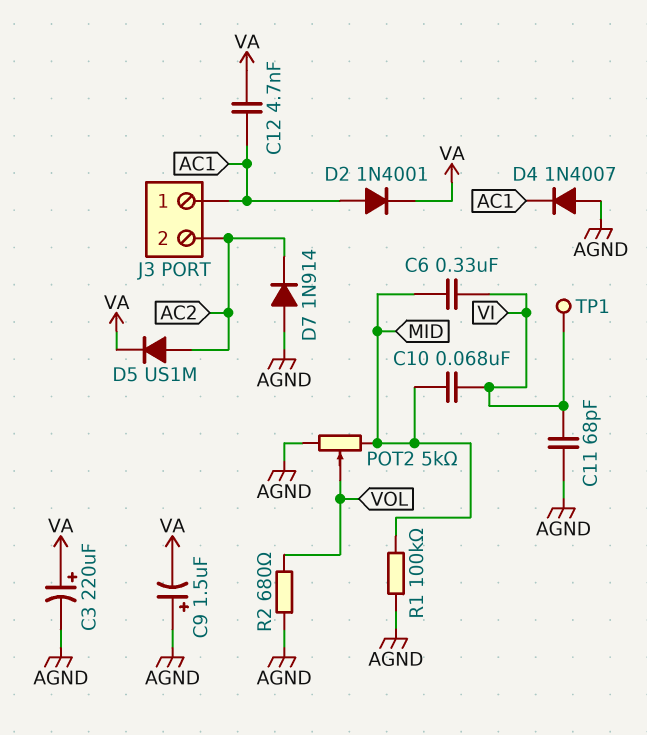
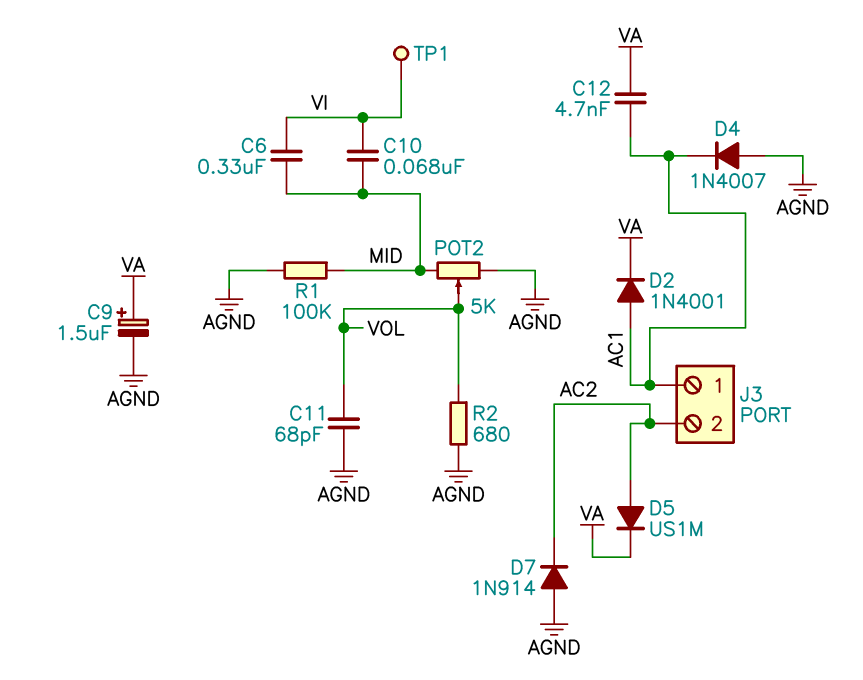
C3: 220uF (plus VA, minus AGND) -> none
C9: 1.5uF (plus AGND, minus VA) -> 1.5uF (plus VA, minus AGND)
C11: 68pF (AGND, VI) -> 68pF (AGND, VOL)

